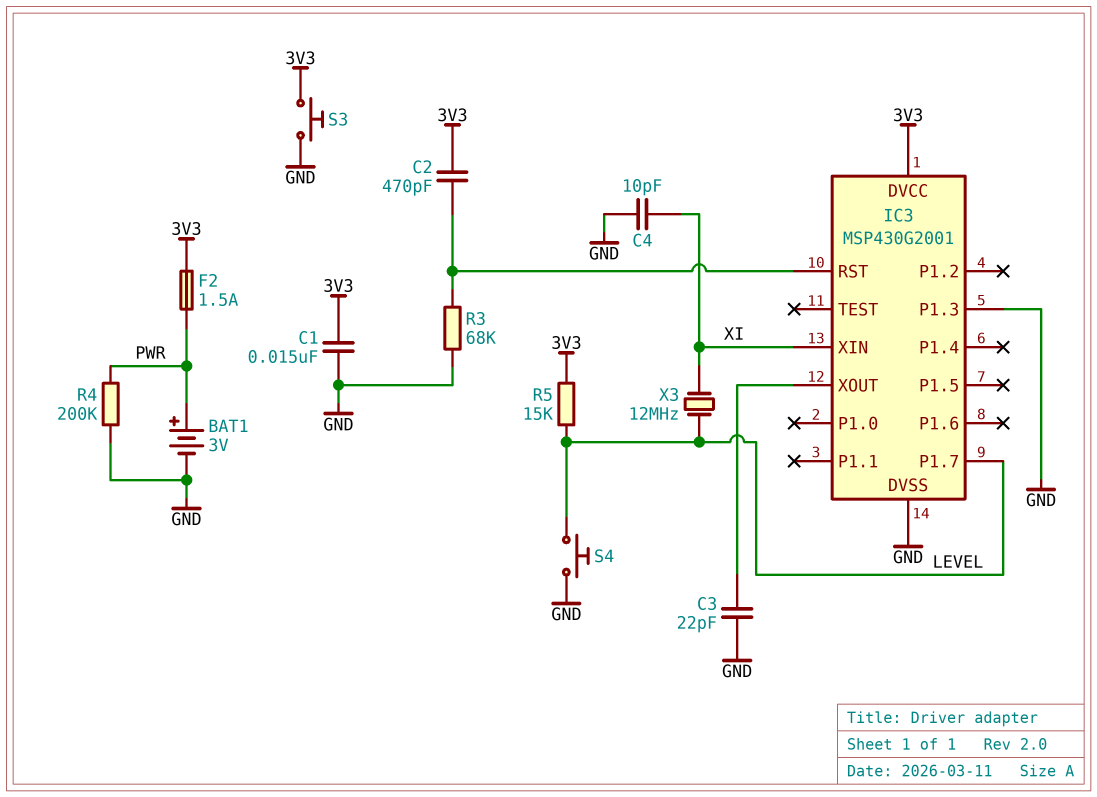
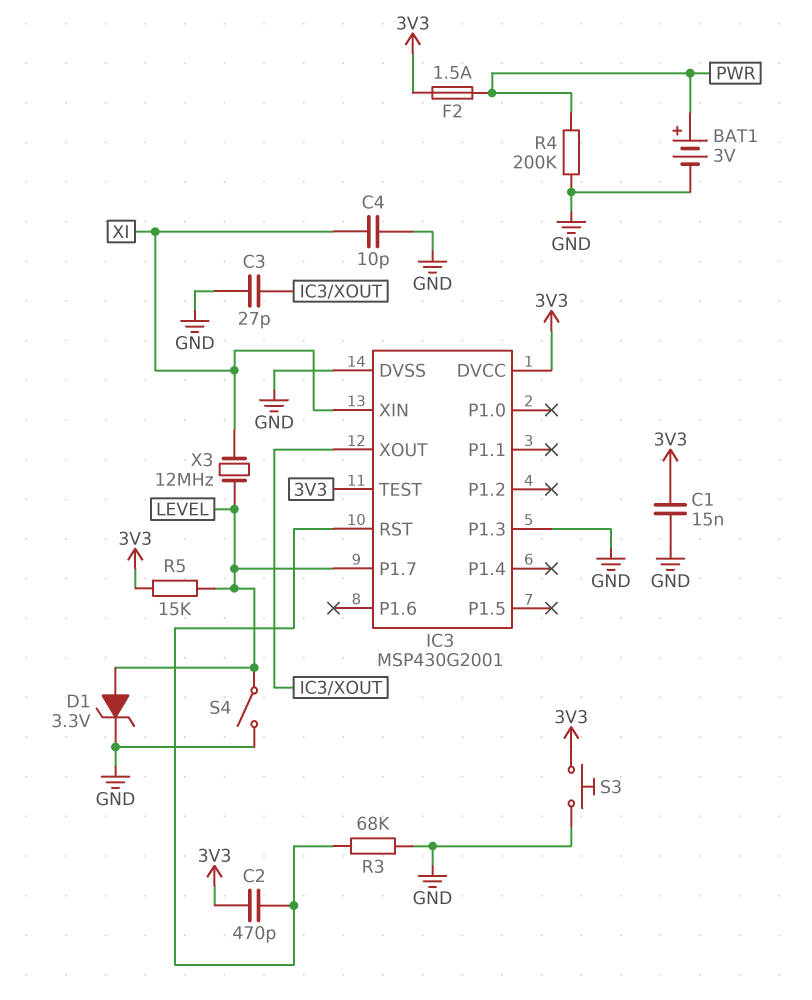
C3: 22pF (GND, IC3/XOUT) -> 27pF (GND, IC3/XOUT)
D1: none -> zener 3.3V (A LEVEL, K GND)
IC3 pin TEST: none -> 3V3
S4: button (GND, LEVEL) -> switch (GND, LEVEL)

